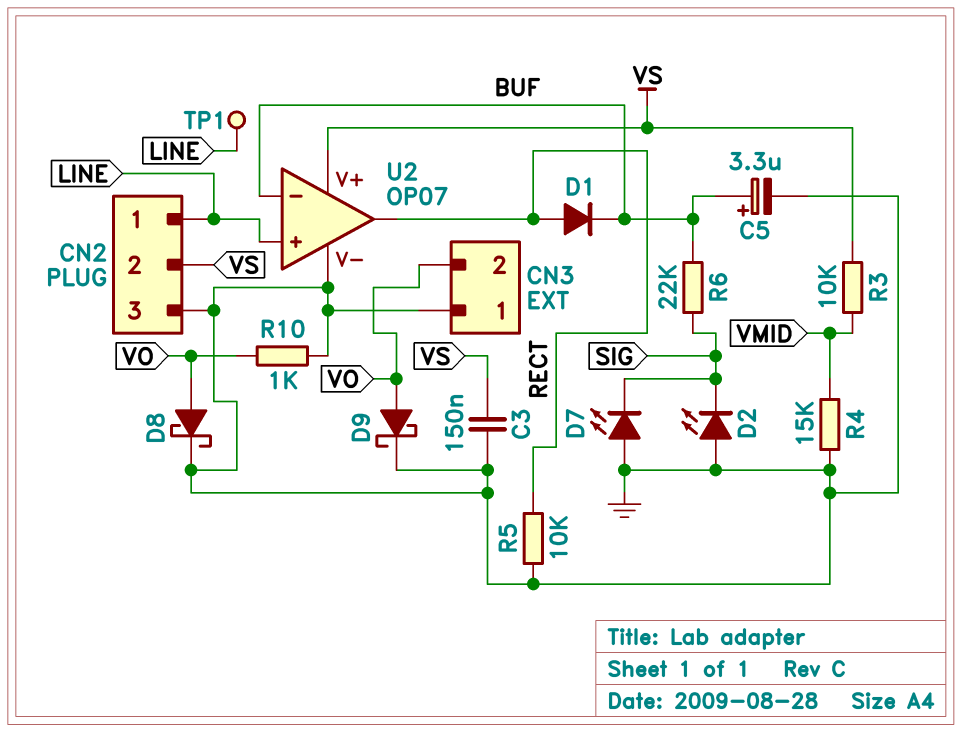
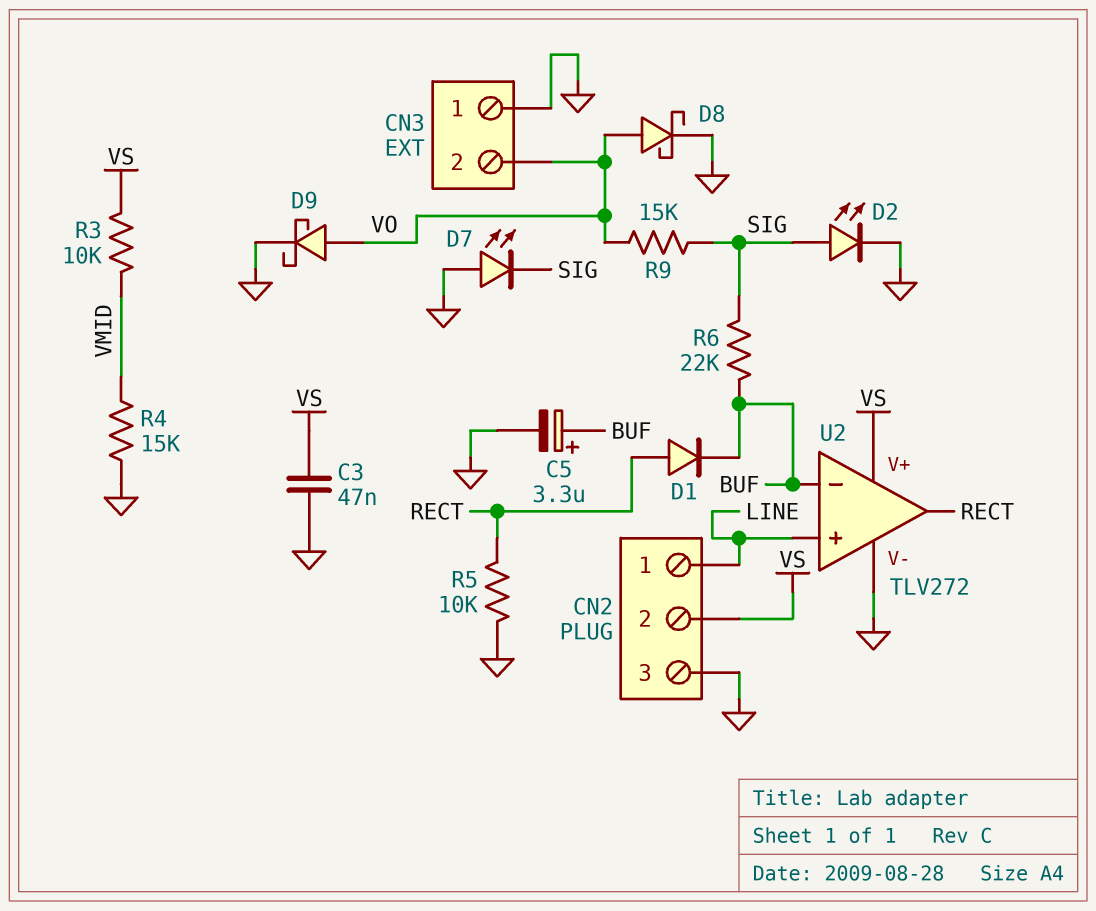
C3: 150nF (GND, VS) -> 47nF (GND, VS)
D2: LED (A GND, K SIG) -> LED (A SIG, K GND)
R9: none -> 15k (SIG, VO)
R10: 1k (GND, VO) -> none
TP1: test point (LINE) -> none
U2: OP07 -> TLV272

